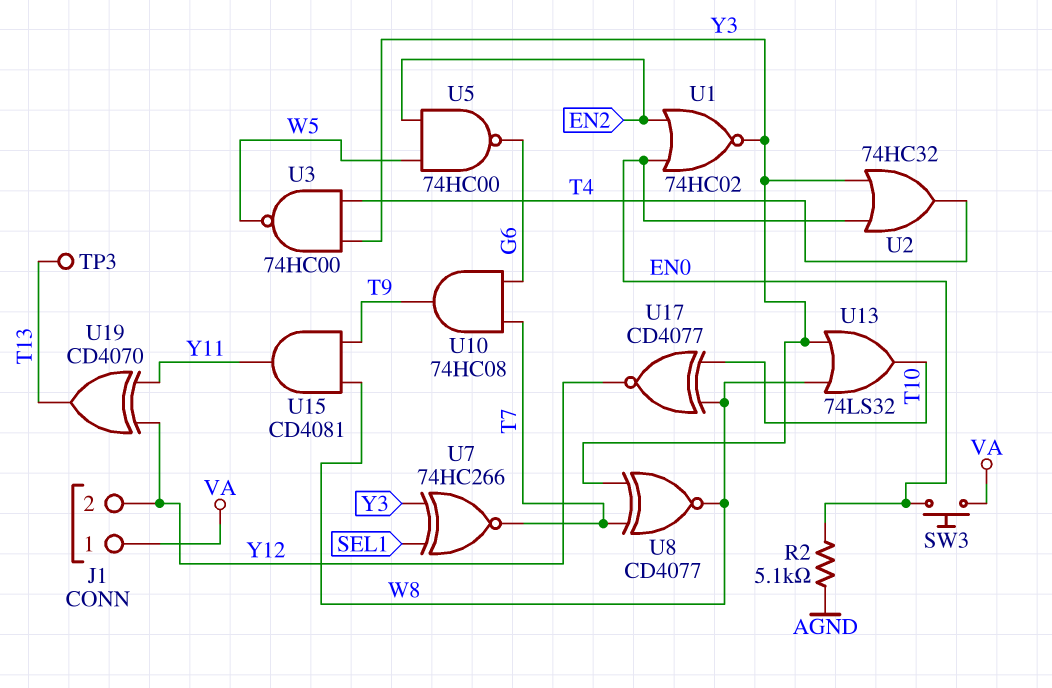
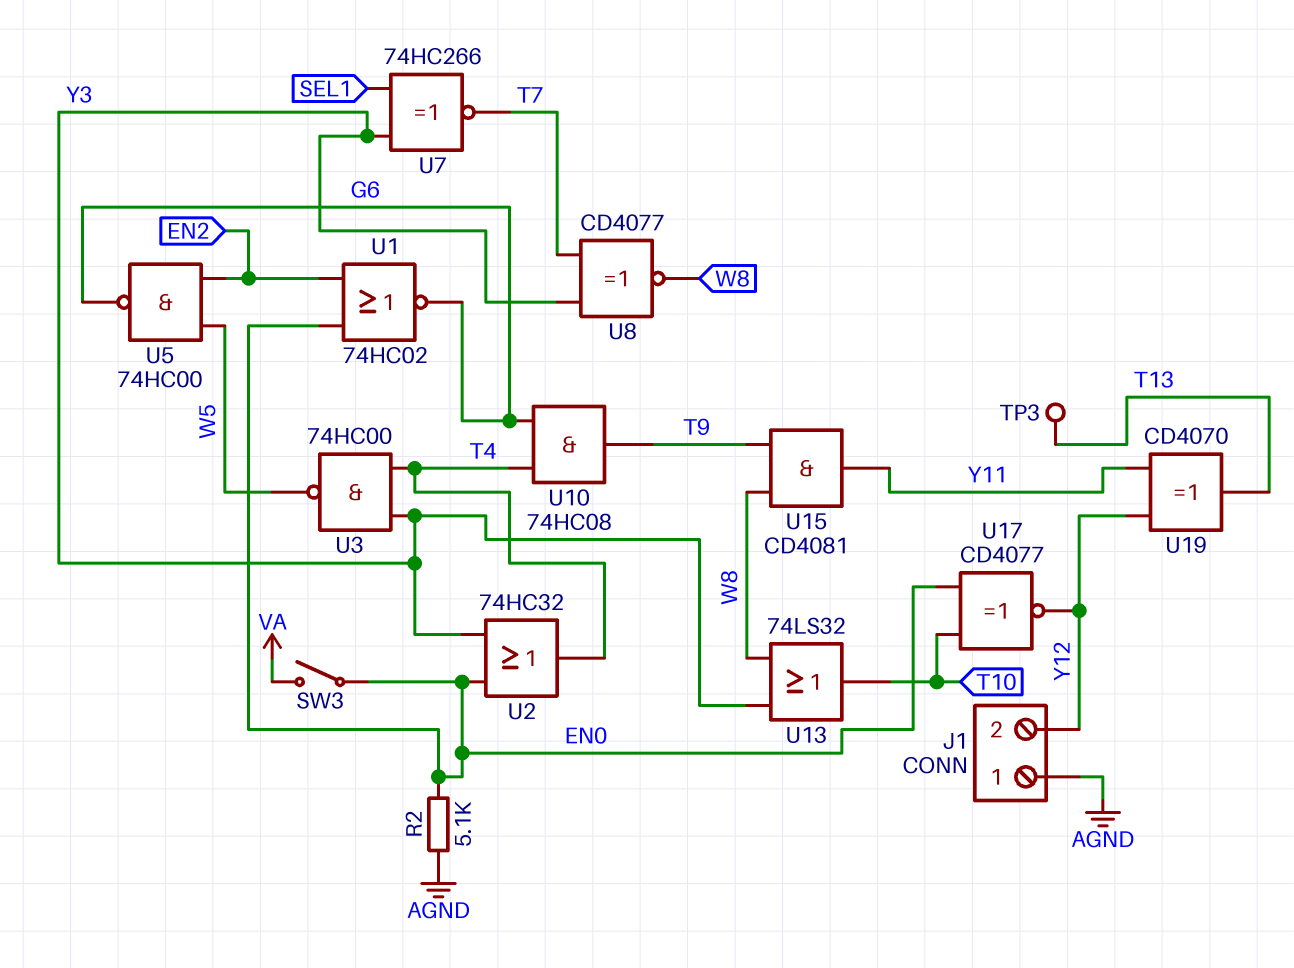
J1 pin 1: VA -> AGND
SW3: button (EN0, VA) -> switch (EN0, VA)
U1: NOR 74HC02 (in EN0, in EN2, out Y3) -> NOR 74HC02 (in EN0, in EN2, out G6)
U10: AND 74HC08 (in G6, in T7, out T9) -> AND 74HC08 (in G6, in T4, out T9)
U17: XNOR CD4077 (in T10, in W8, out Y12) -> XNOR CD4077 (in EN0, in T10, out Y12)

